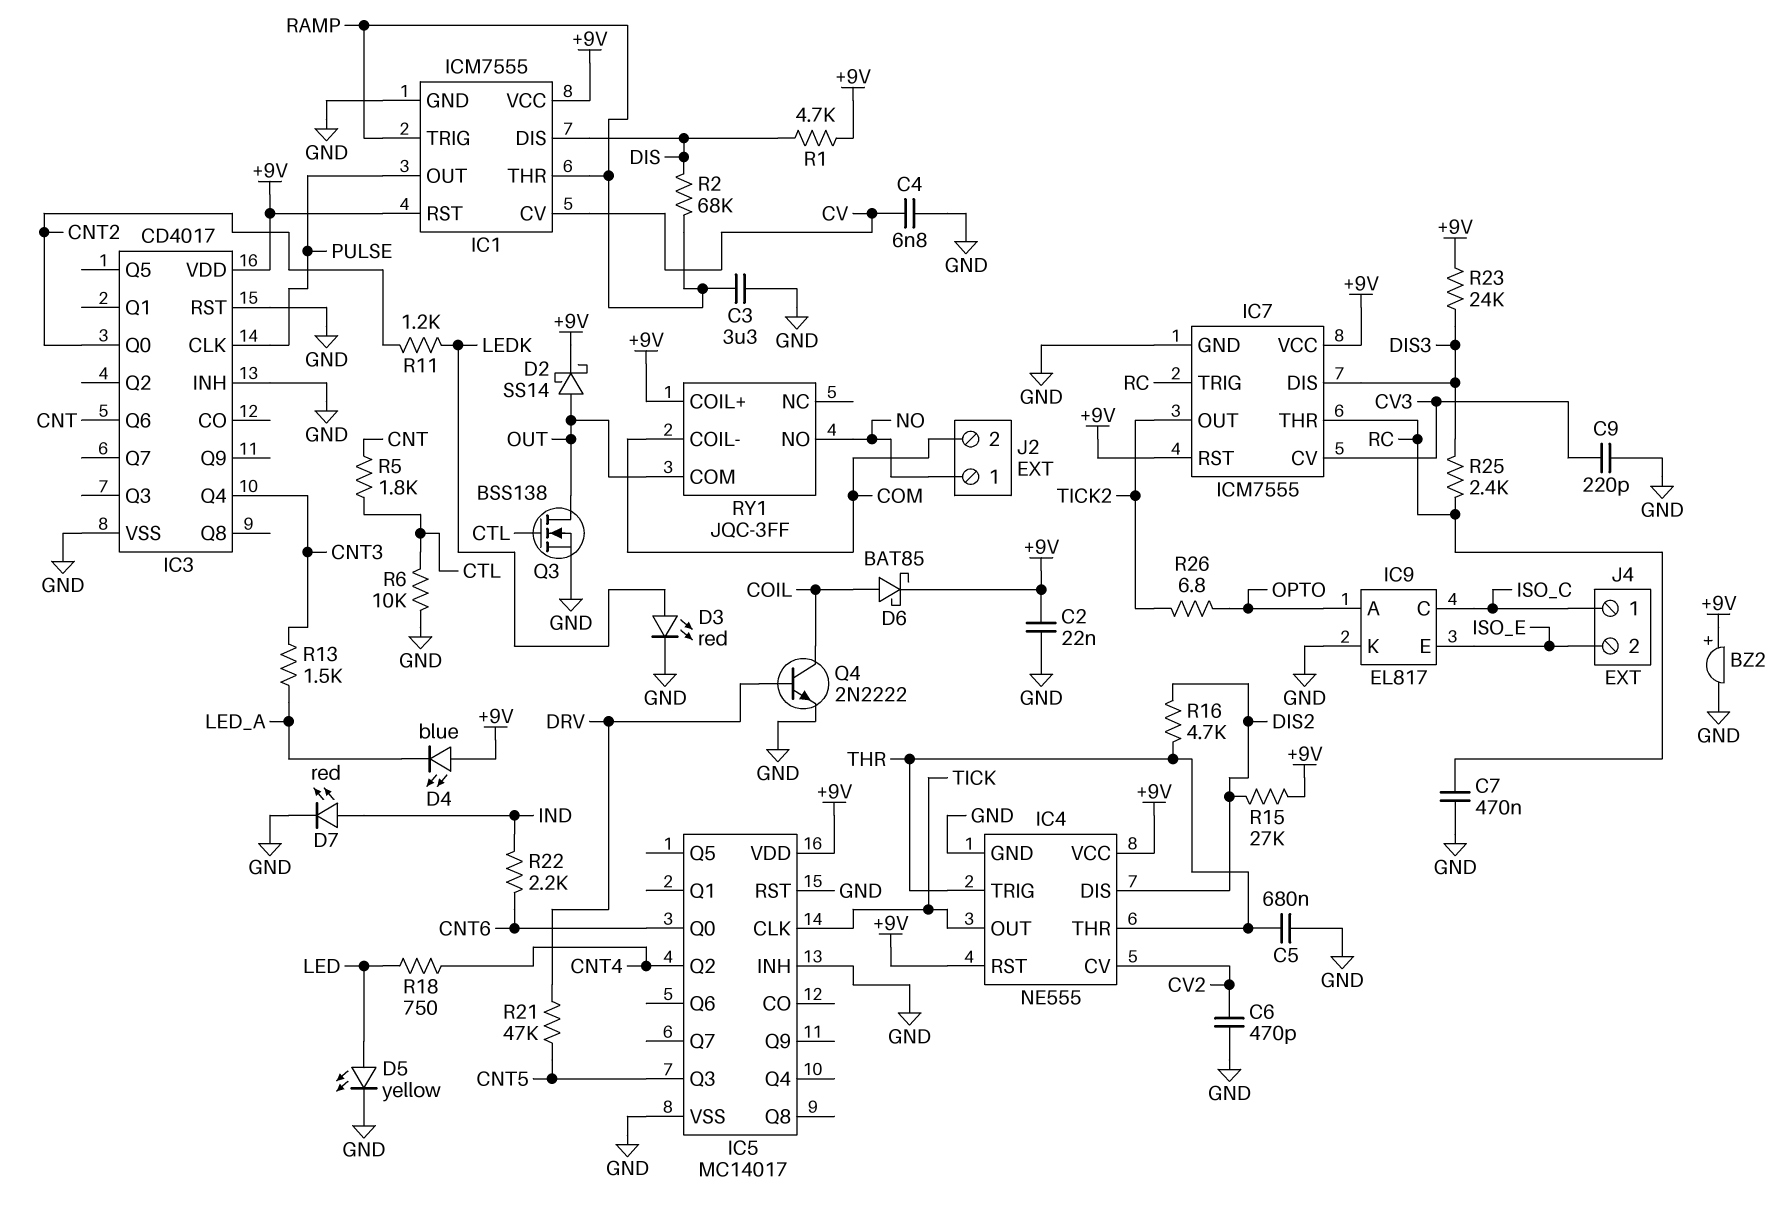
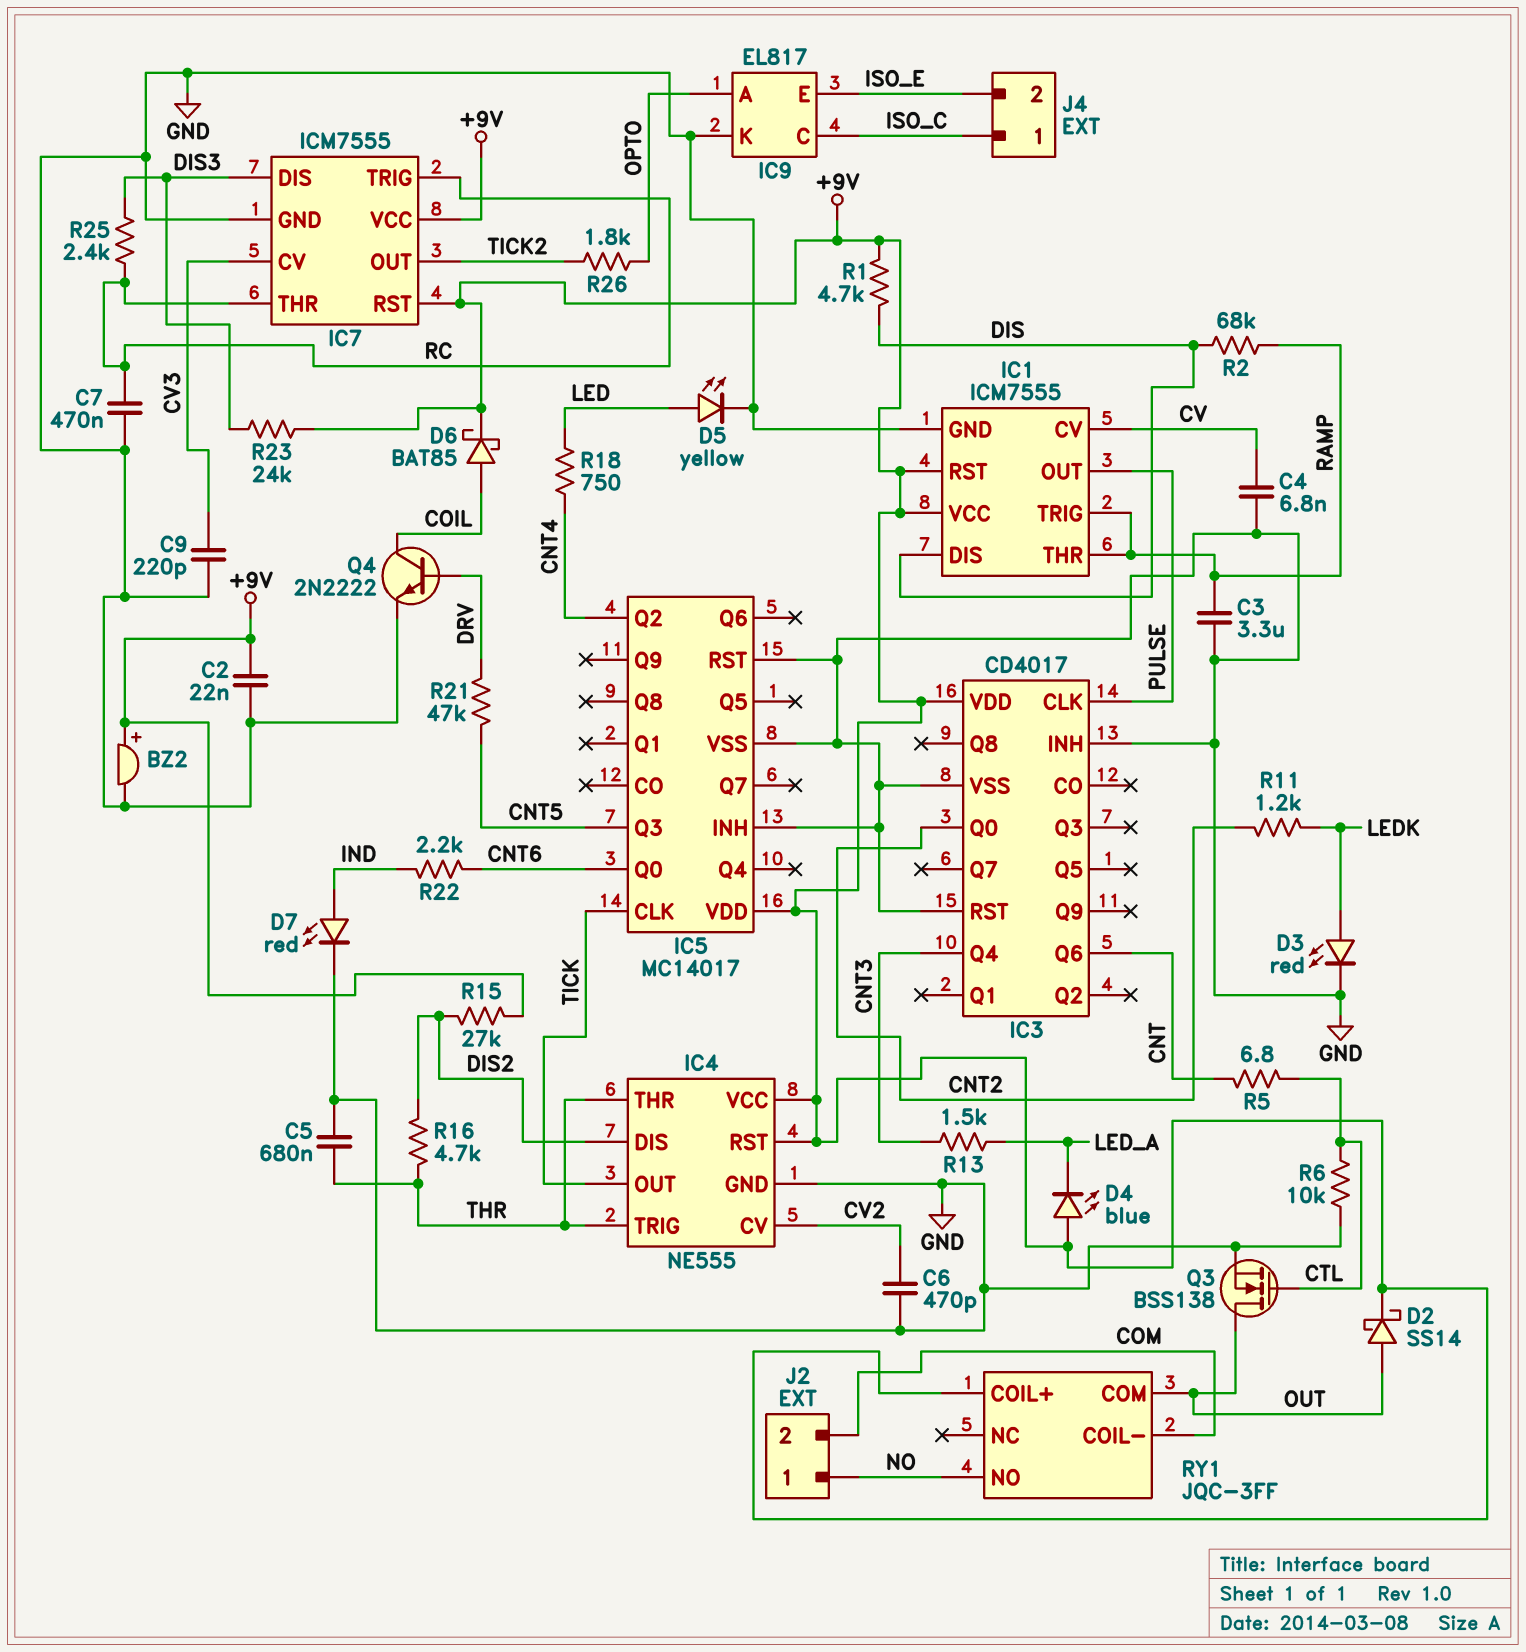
R5: 1.8k (CNT, CTL) -> 6.8 (CNT, CTL)
R26: 6.8 (OPTO, TICK2) -> 1.8k (OPTO, TICK2)

